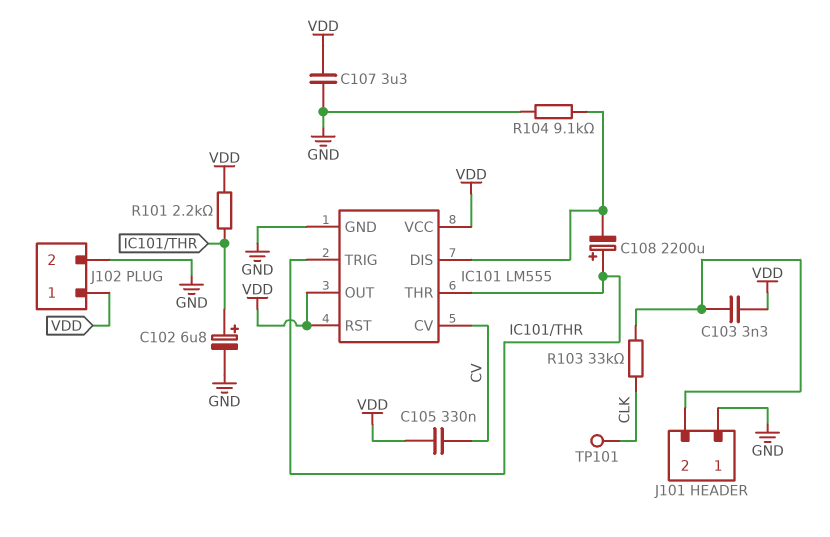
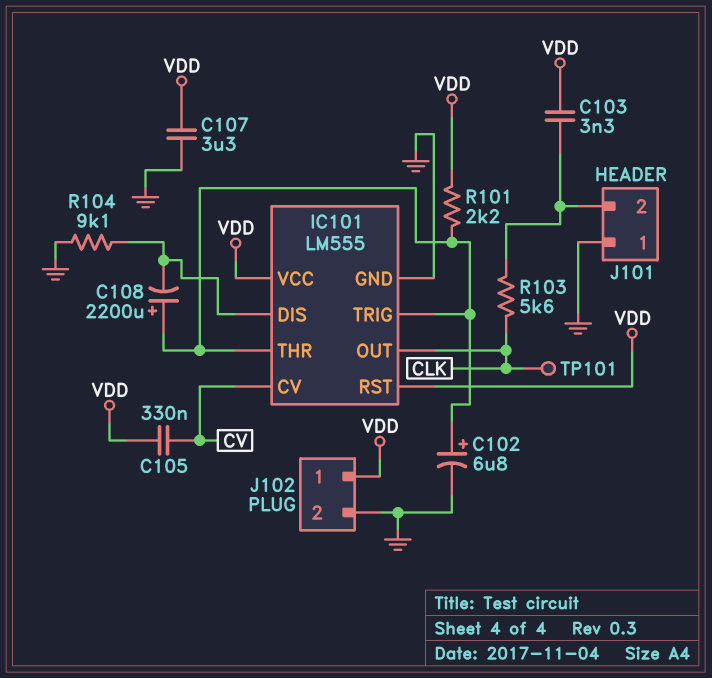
IC101 pin OUT: VDD -> CLK
R103: 33k (CLK, J101/2) -> 5.6k (CLK, J101/2)

